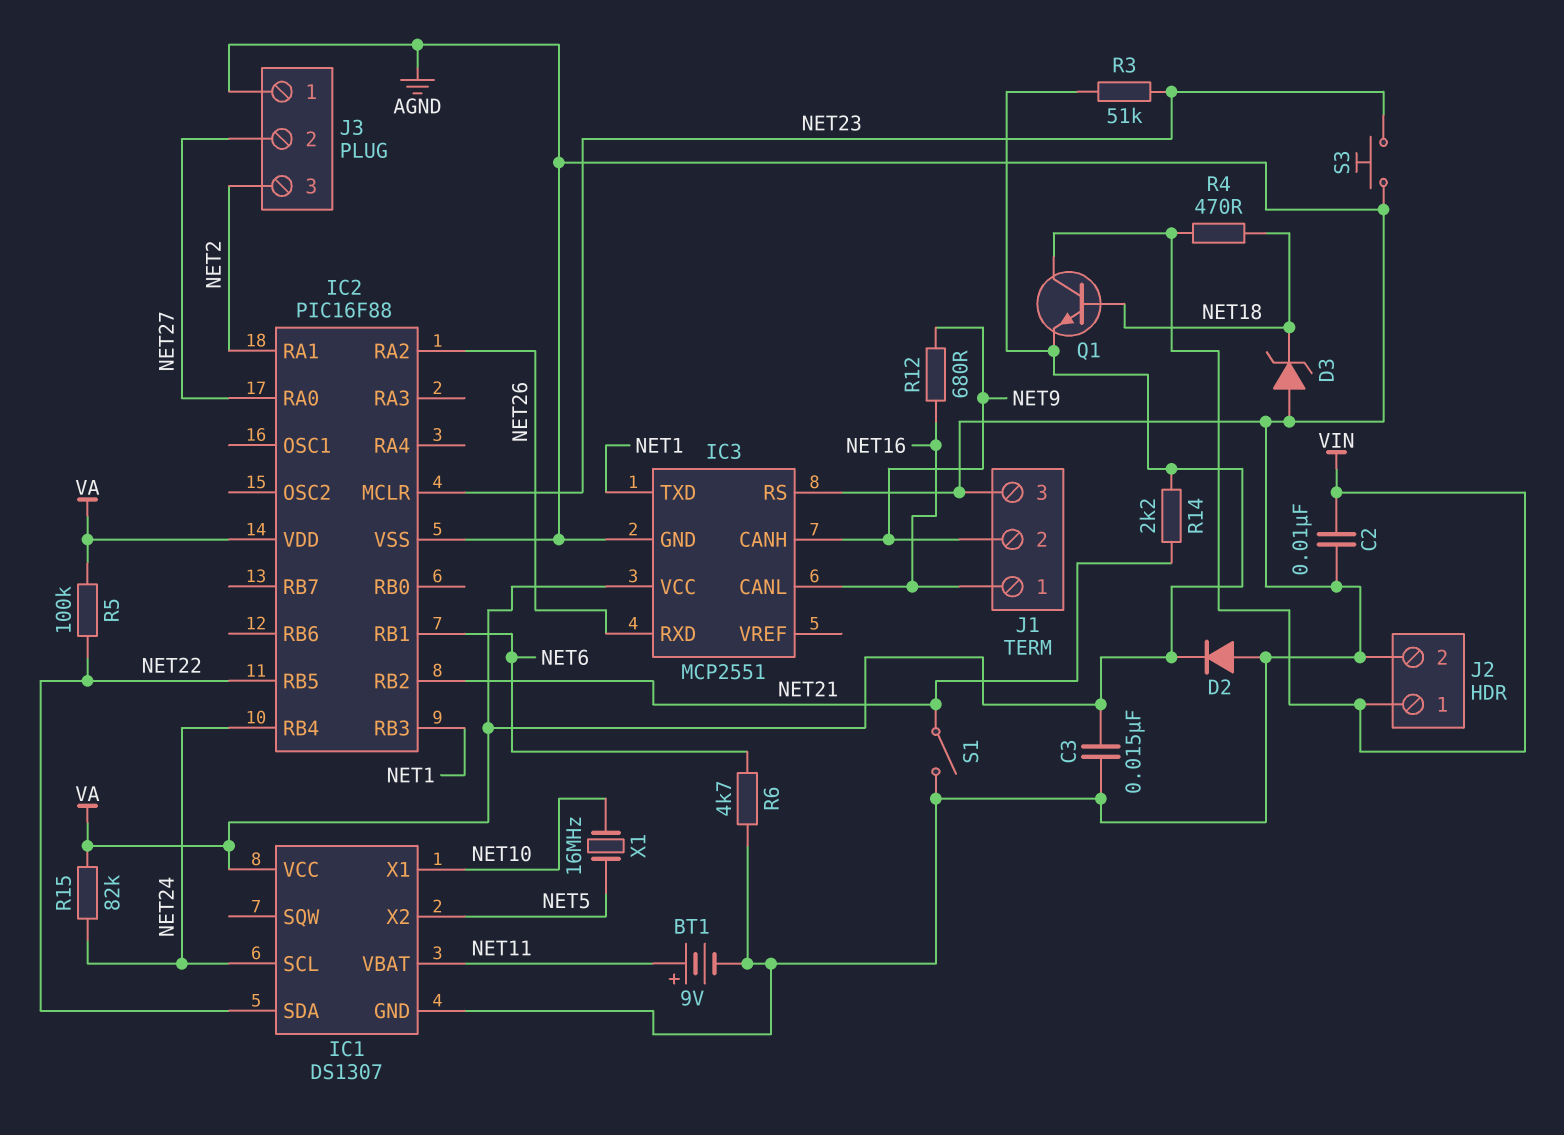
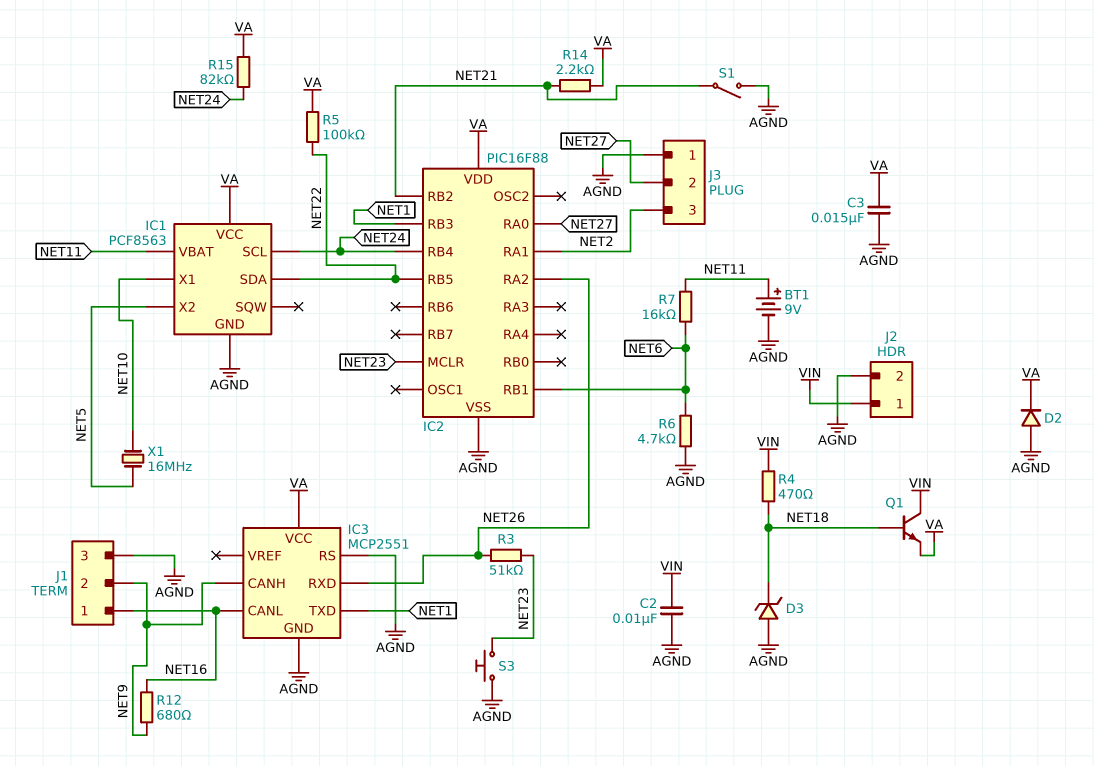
IC1: DS1307 -> PCF8563
R3: 51k (NET23, VA) -> 51k (NET23, NET26)
R7: none -> 16k (NET6, NET11)

